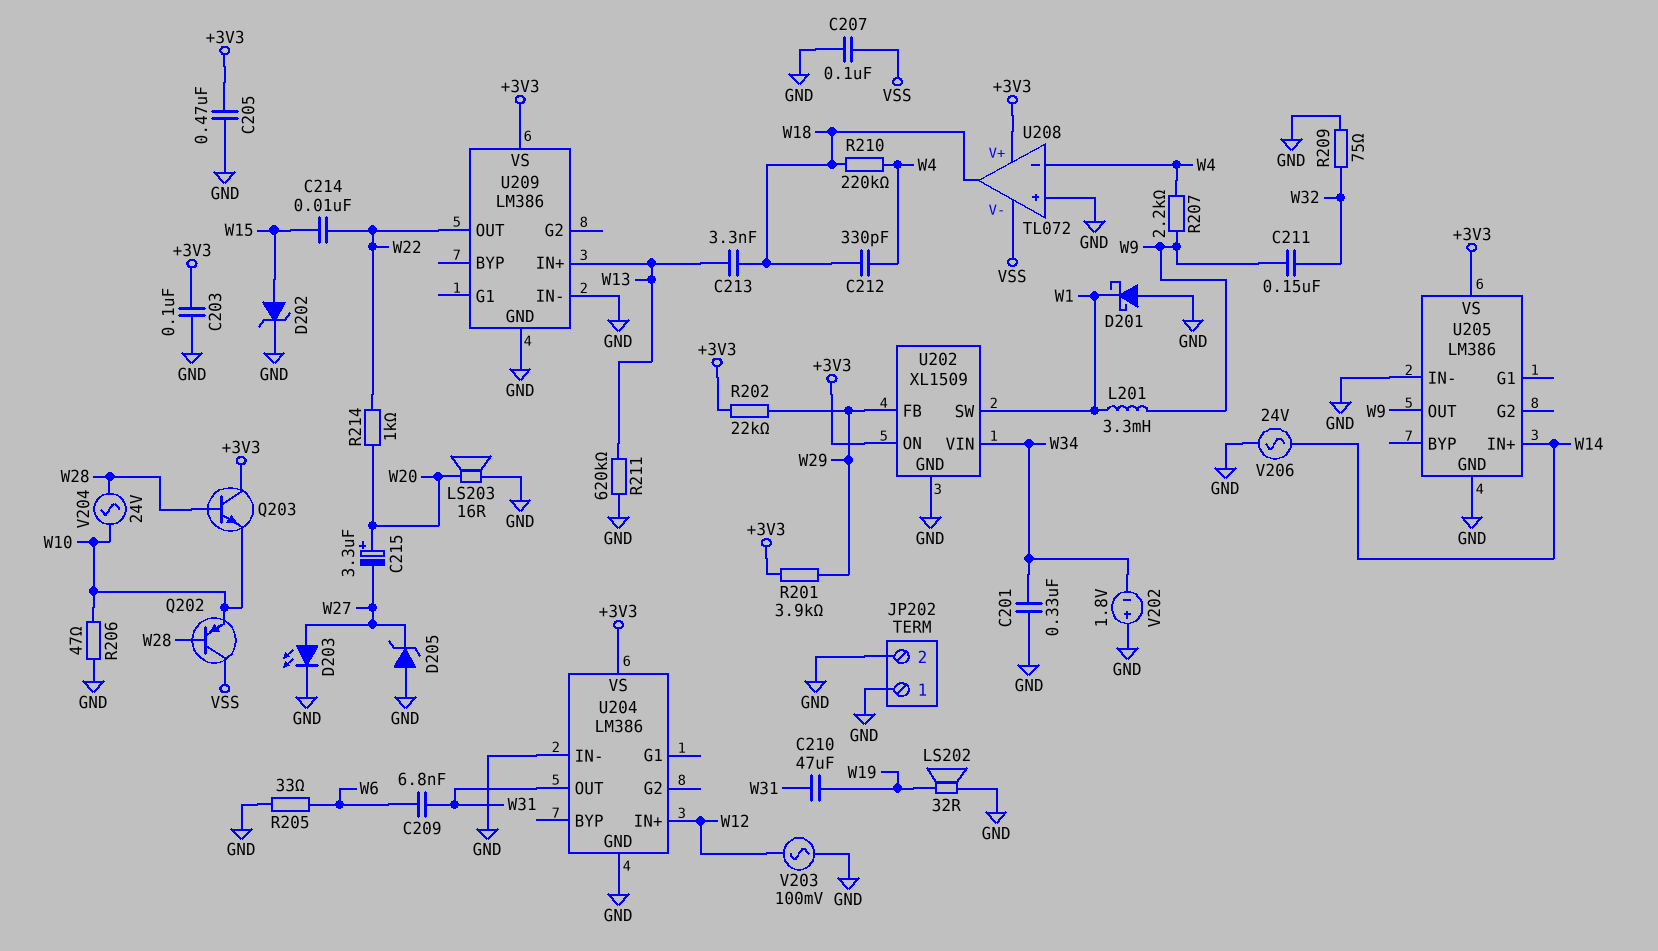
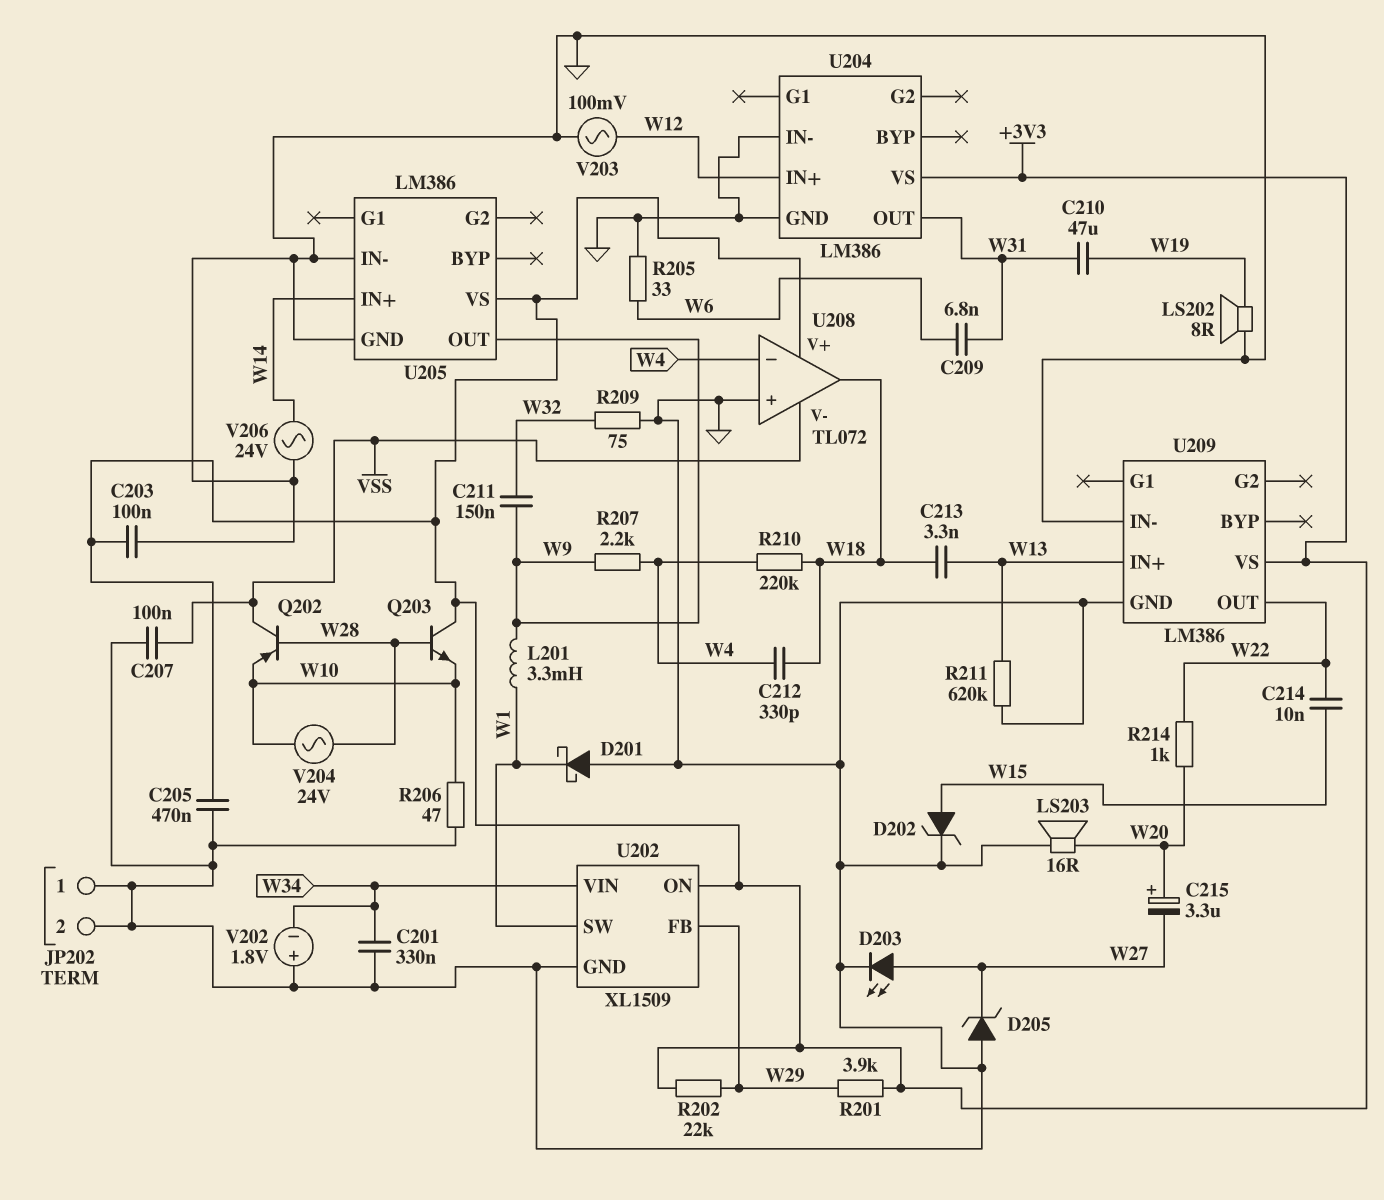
LS202: speaker 32R (GND, W19) -> speaker 8R (GND, W19)

